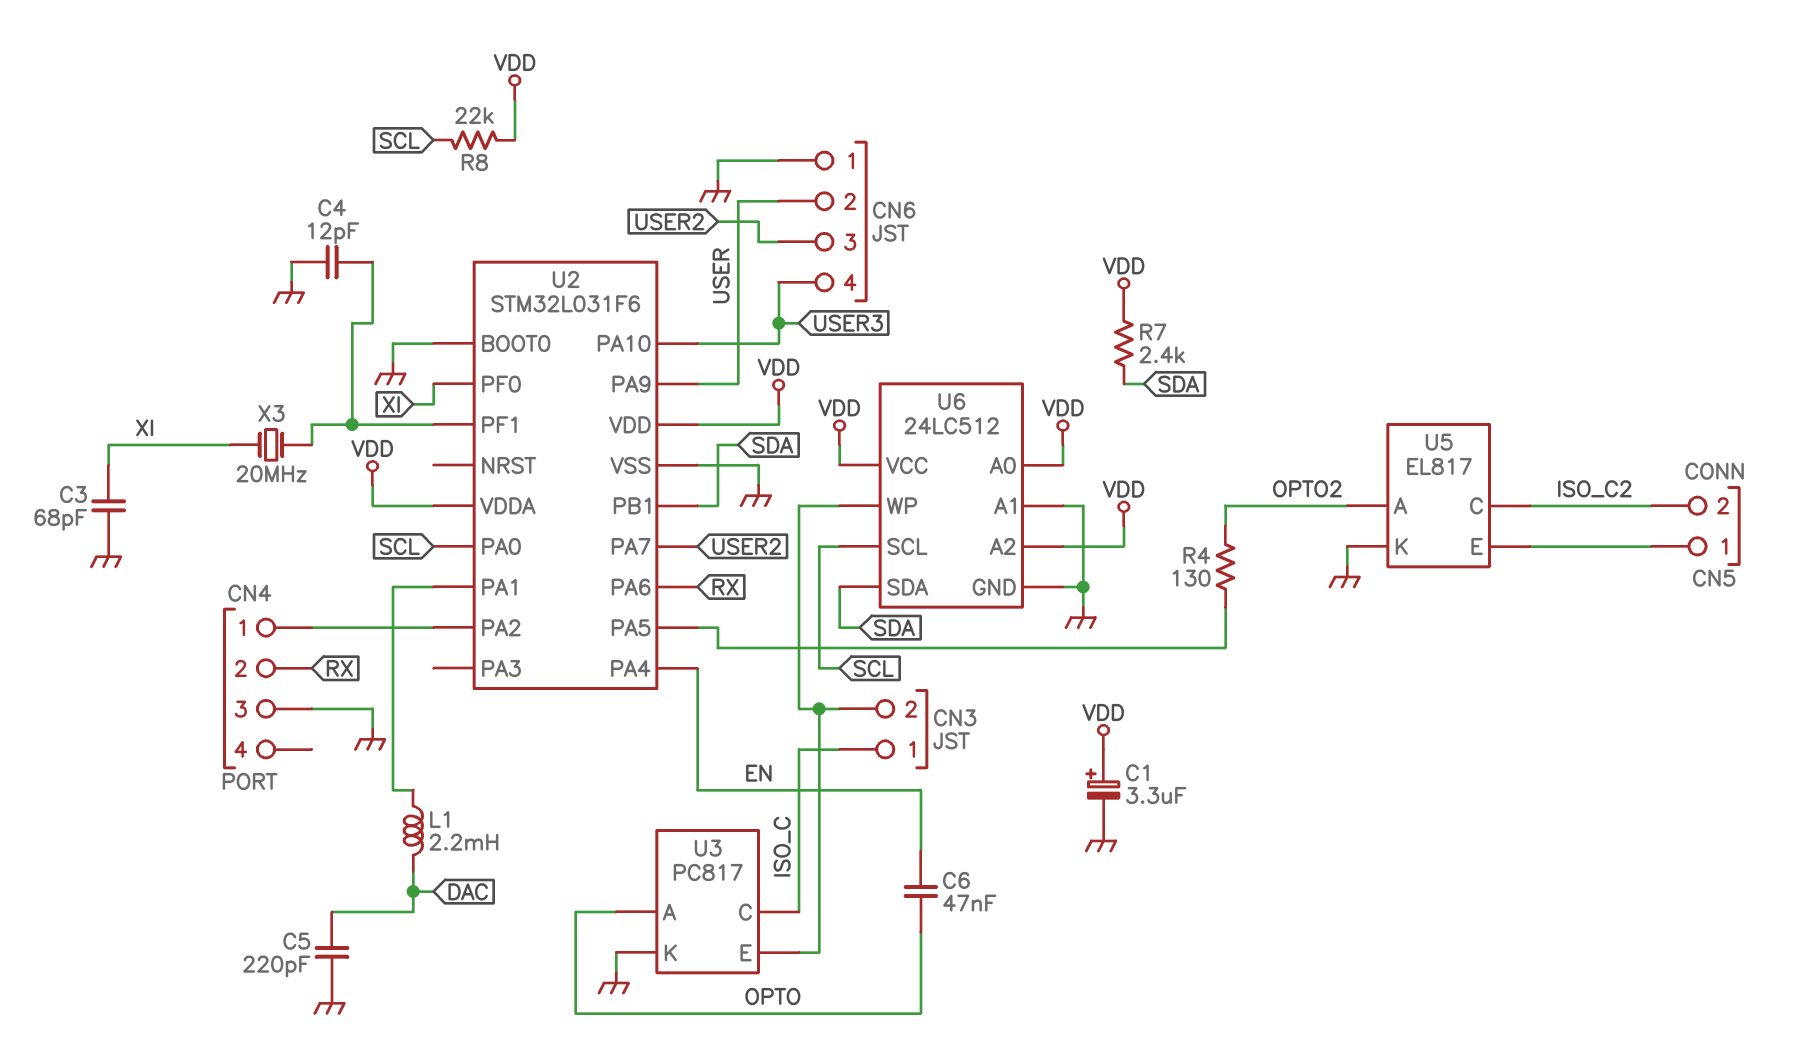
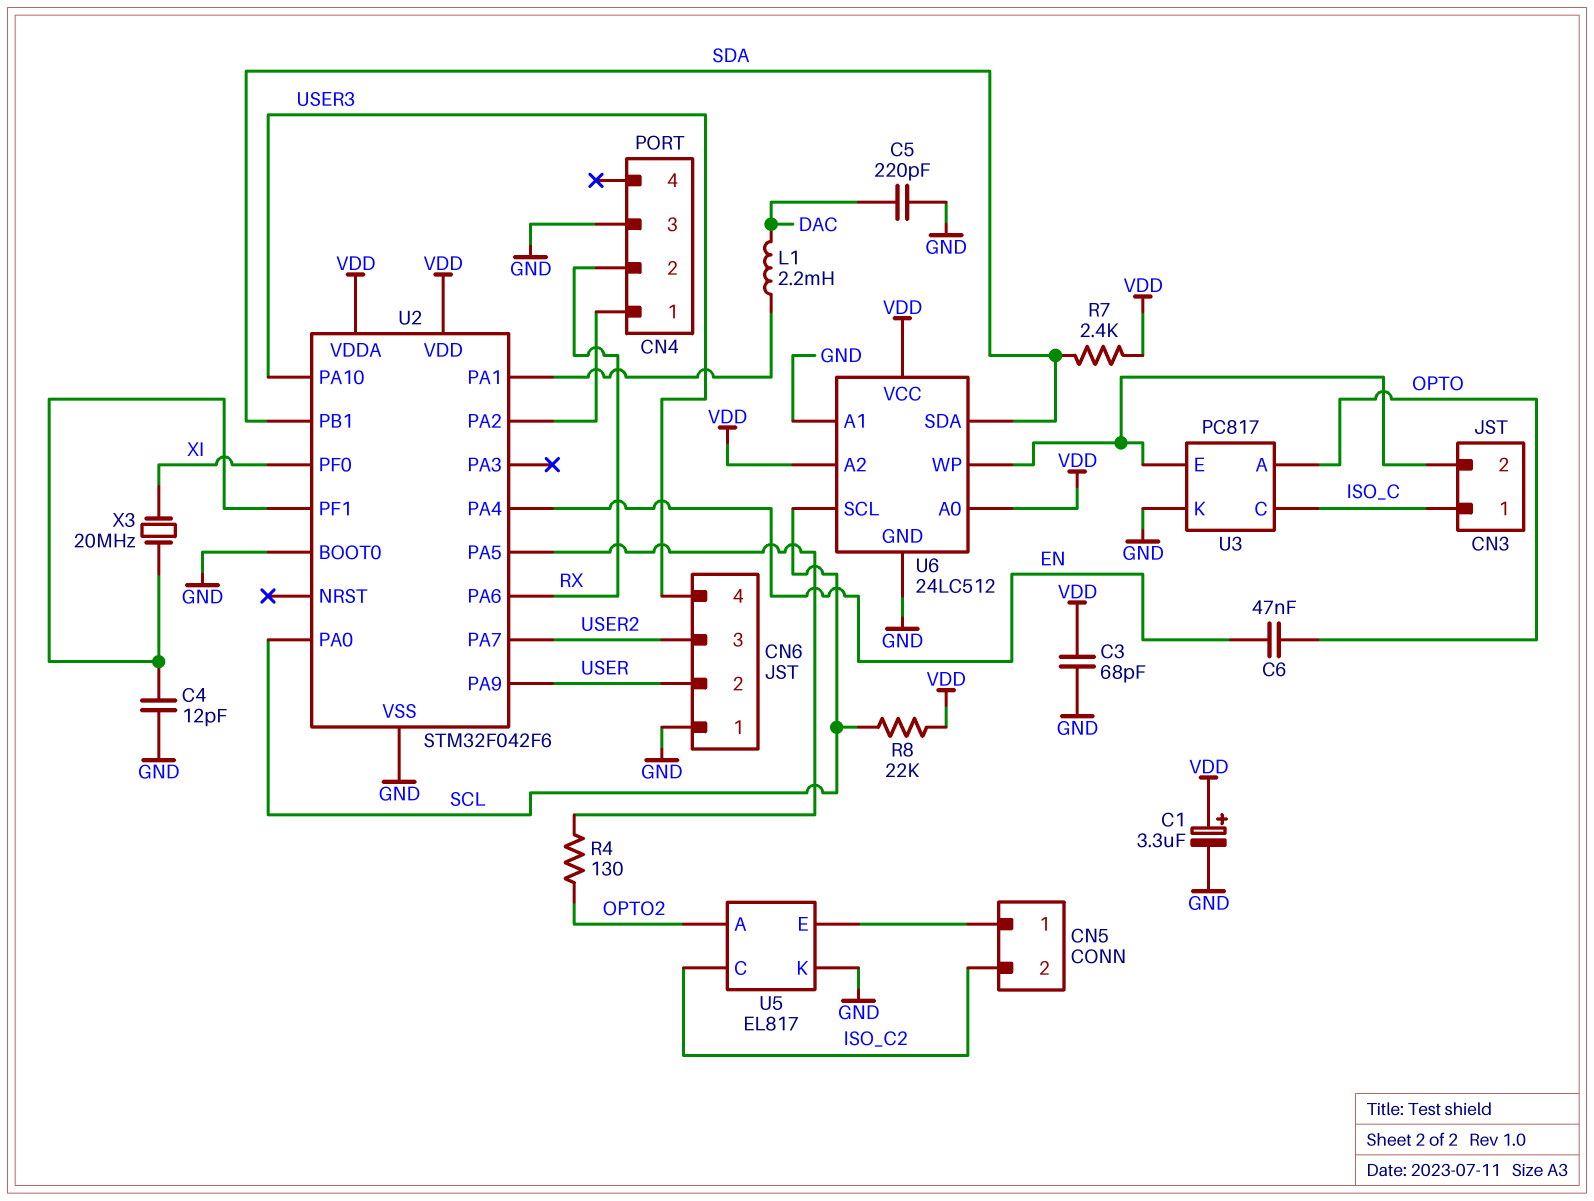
C3: 68pF (GND, XI) -> 68pF (GND, VDD)
U2: STM32L031F6 -> STM32F042F6

